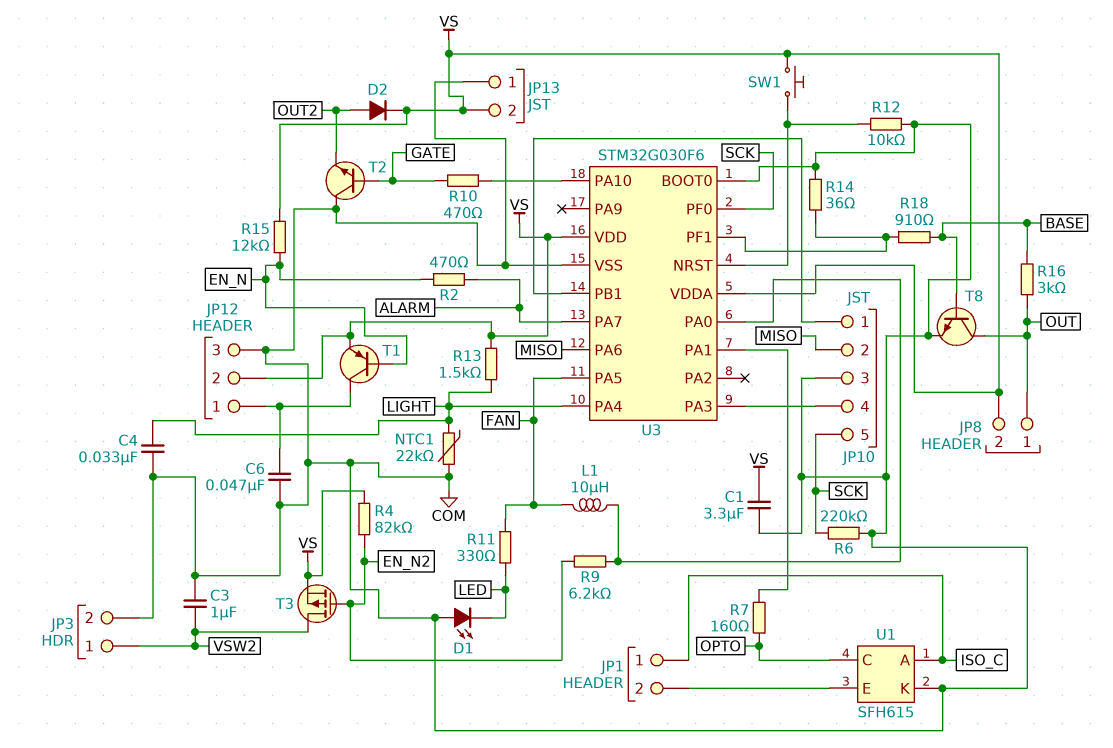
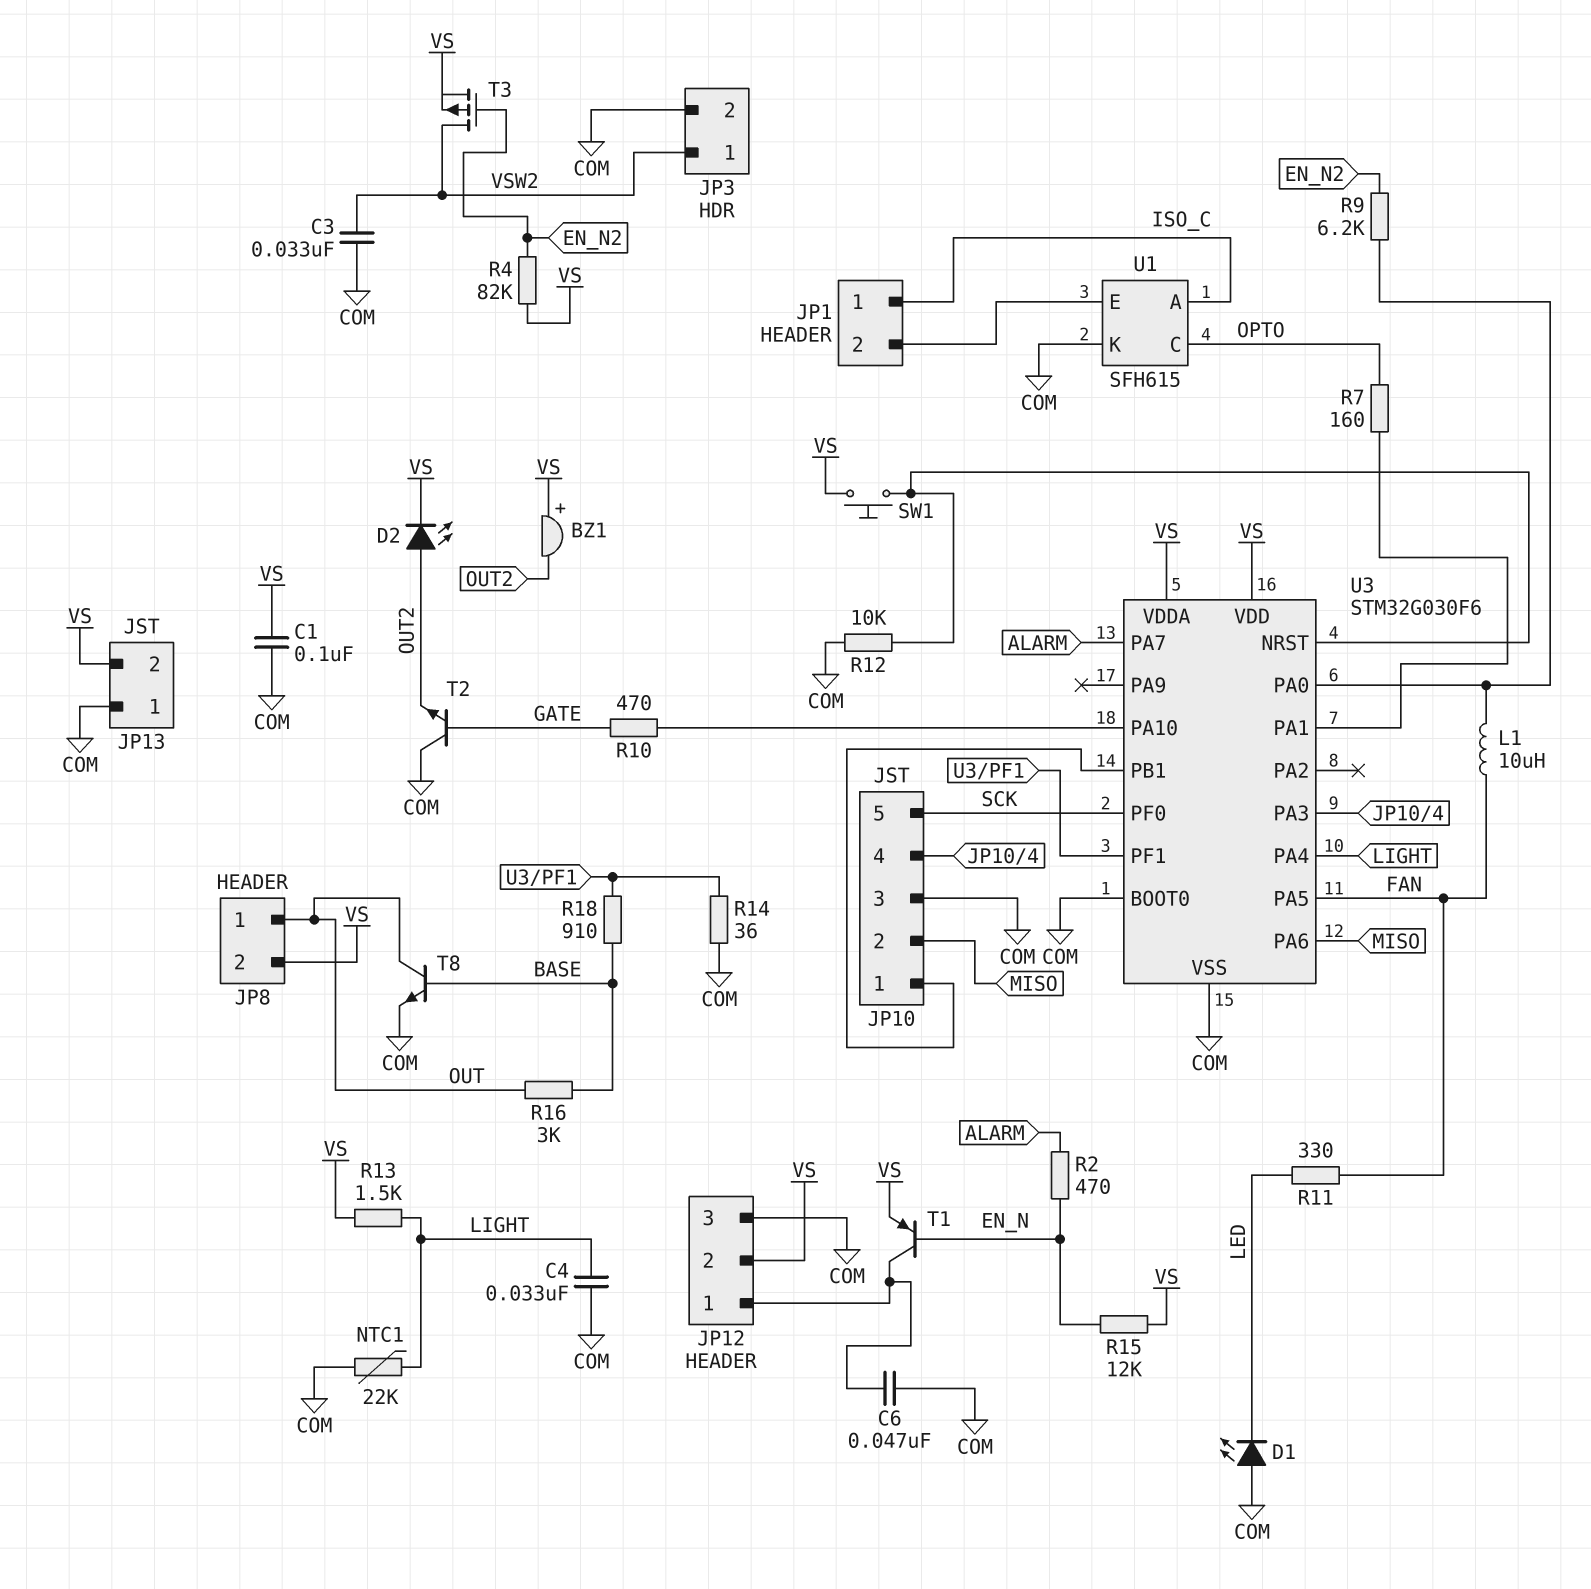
BZ1: none -> buzzer (plus VS, minus OUT2)
C1: 3.3uF (COM, VS) -> 100nF (COM, VS)
C3: 1uF (COM, VSW2) -> 33nF (COM, VSW2)
D2: diode (A OUT2, K VS) -> LED (A OUT2, K VS)
R6: 220k (COM, SCK) -> none

